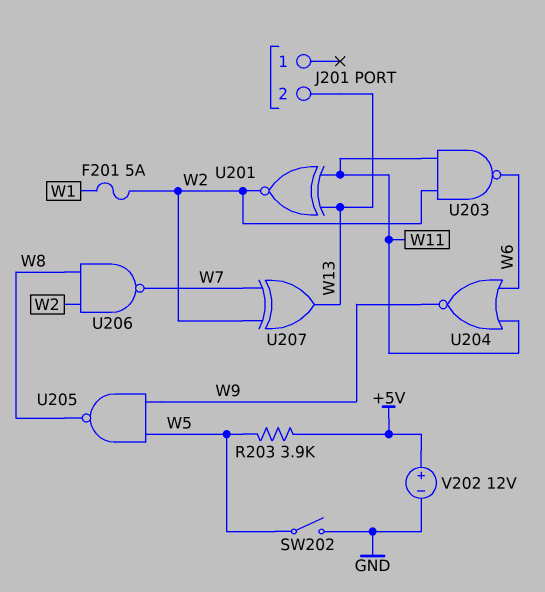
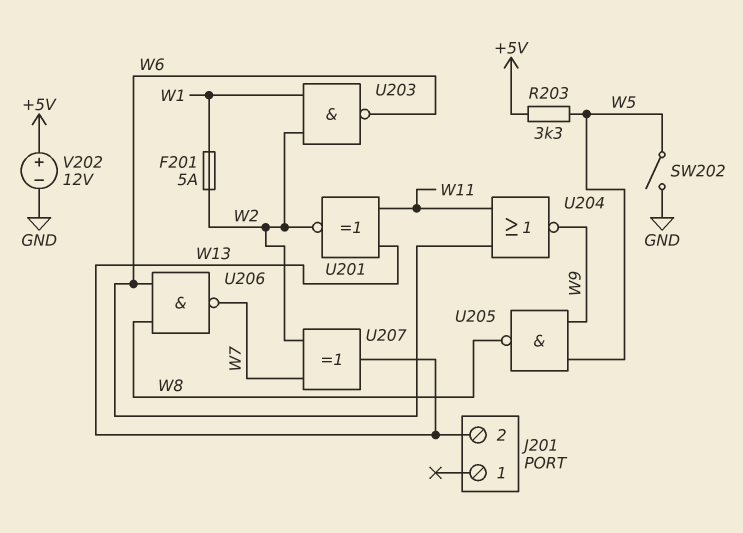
R203: 3.9k (+5V, W5) -> 3.3k (+5V, W5)
U203: NAND (in W2, in W11, out W6) -> NAND (in W1, in W2, out W6)
U206: NAND (in W2, in W8, out W7) -> NAND (in W6, in W8, out W7)

